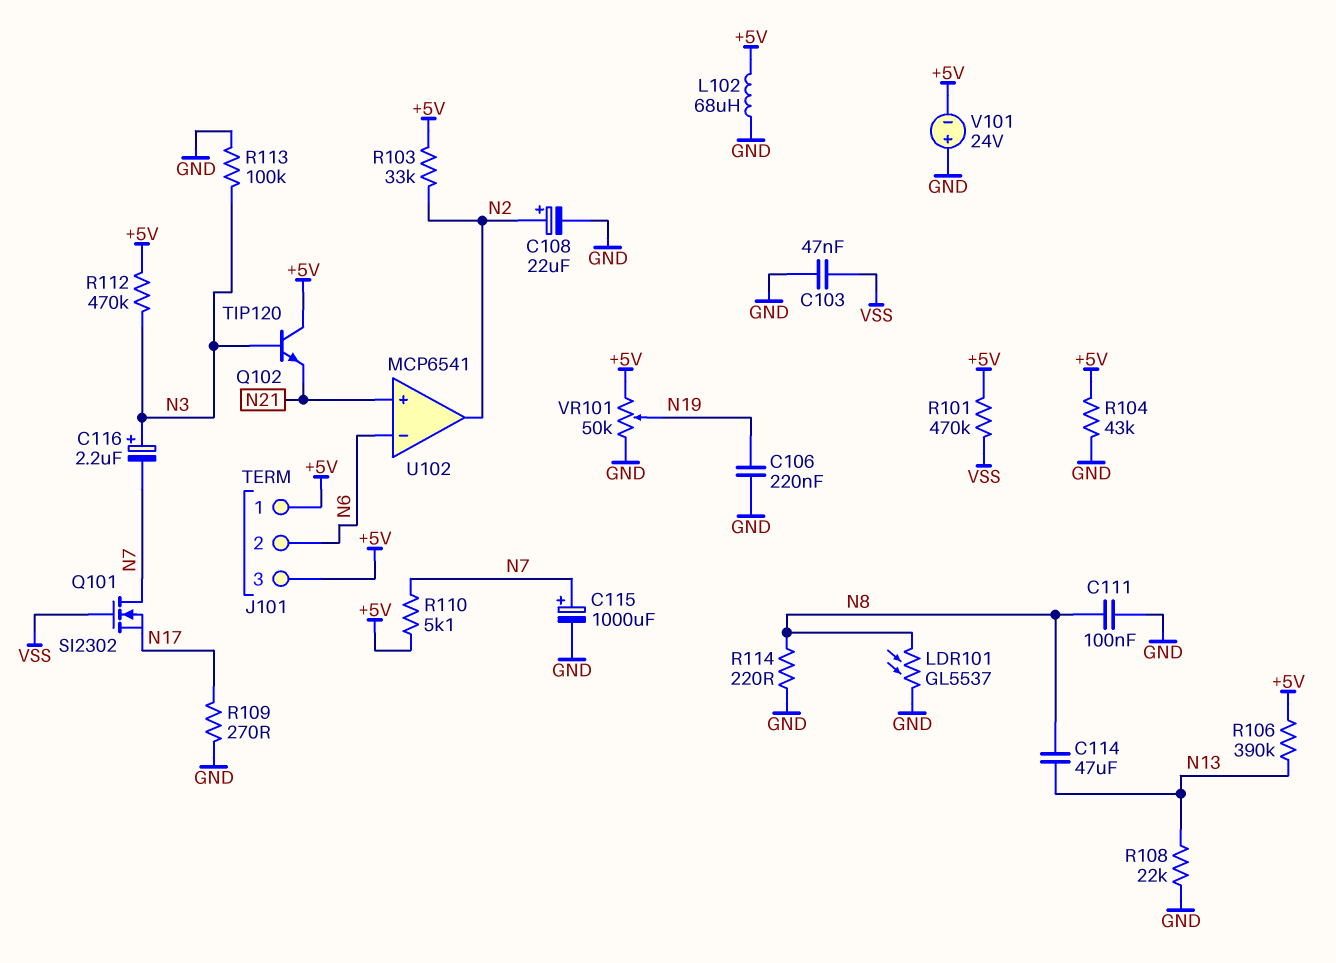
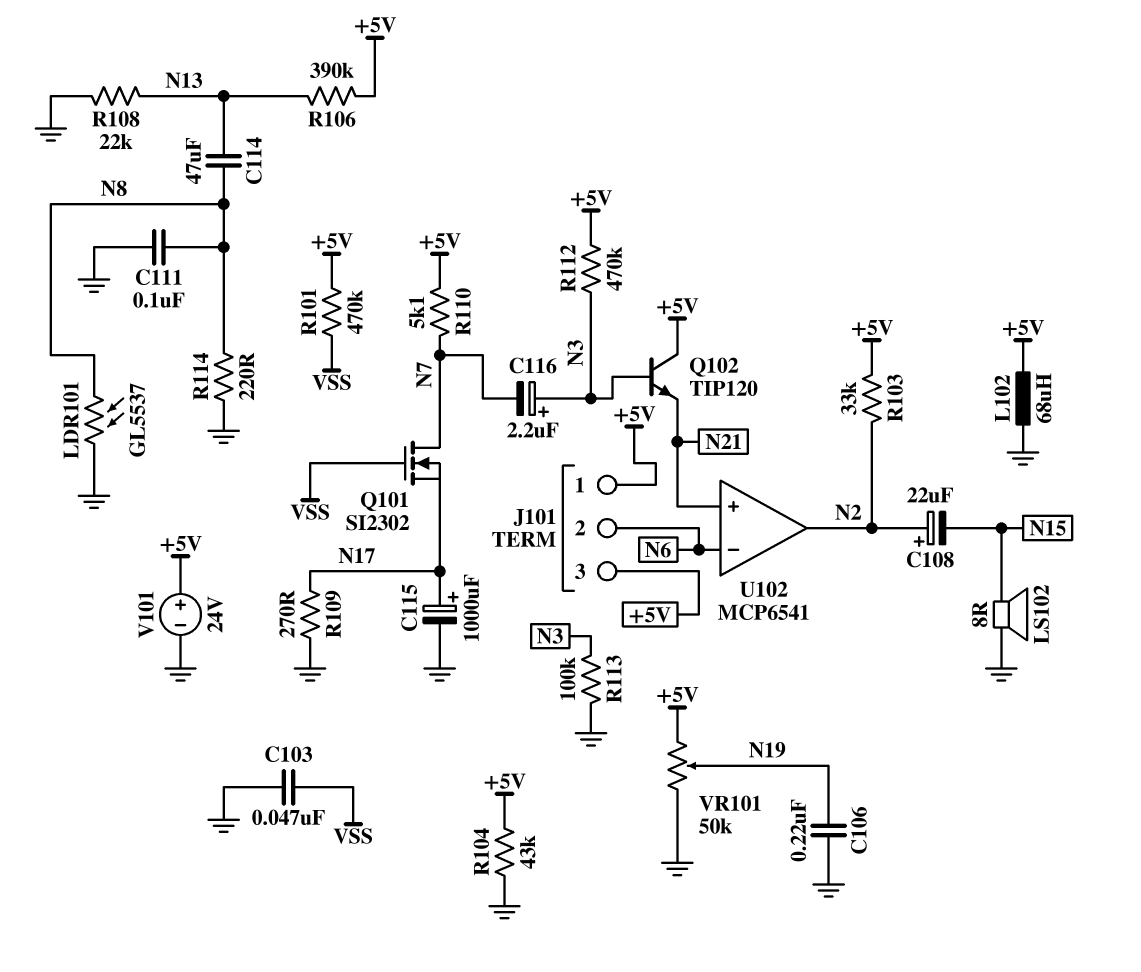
C108: 22uF (plus N2, minus GND) -> 22uF (plus N2, minus N15)
C115: 1000uF (plus N7, minus GND) -> 1000uF (plus N17, minus GND)
LS102: none -> speaker 8R (GND, N15)
V101: 24V (plus GND, minus +5V) -> 24V (plus +5V, minus GND)

